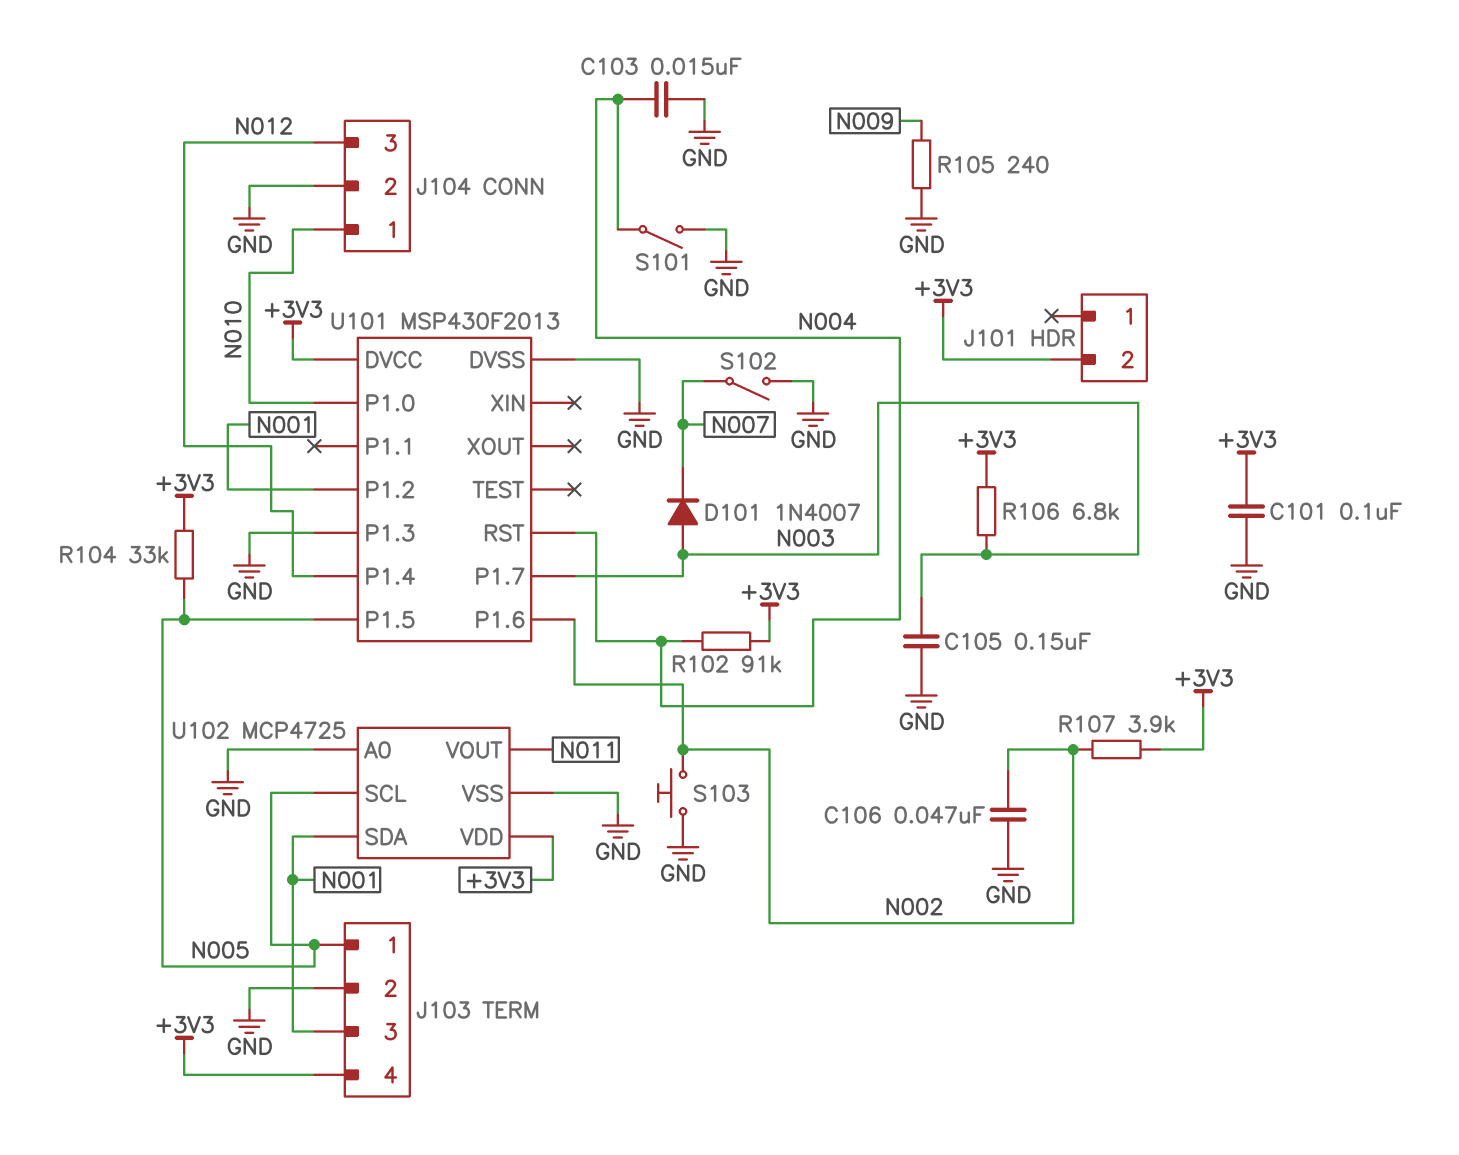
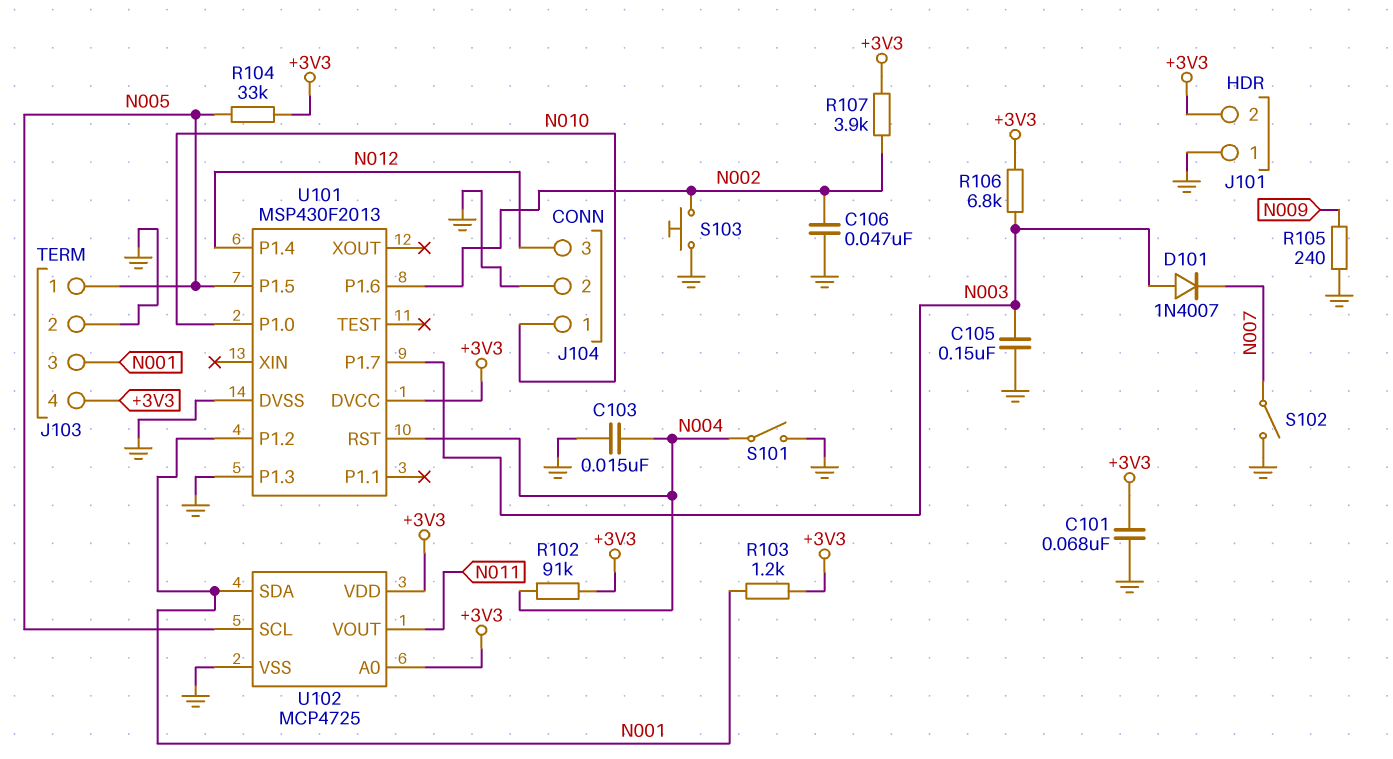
C101: 100nF (+3V3, GND) -> 68nF (+3V3, GND)
J101 pin 1: none -> GND
R103: none -> 1.2k (+3V3, N001)
U102 pin A0: GND -> +3V3

